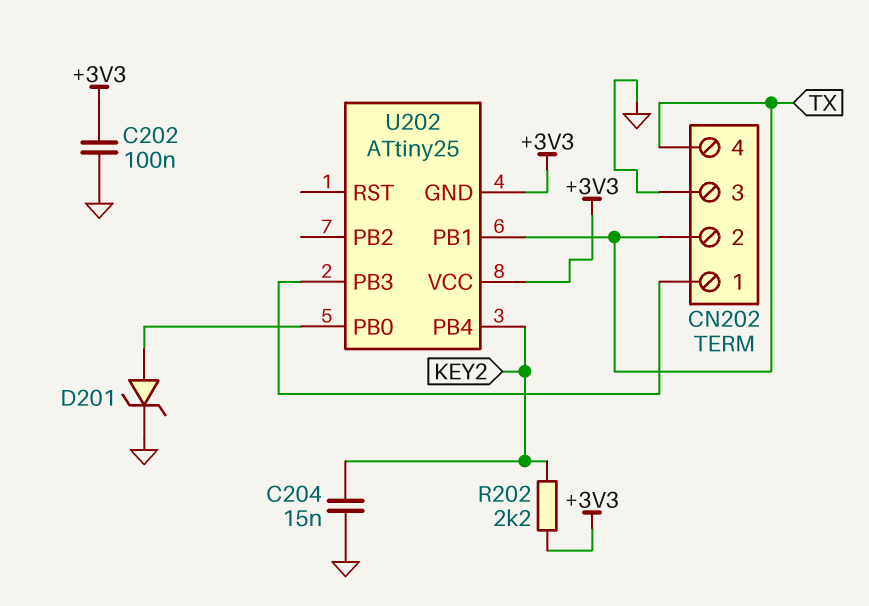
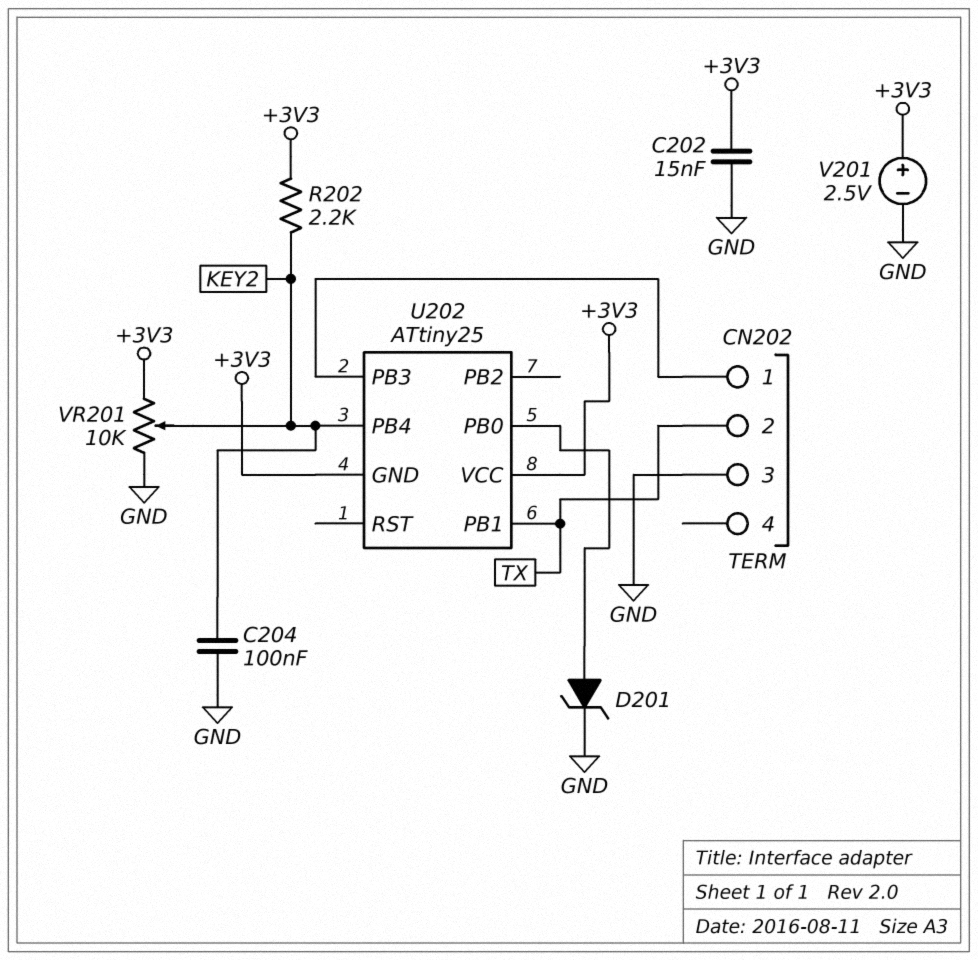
C202: 100nF (+3V3, GND) -> 15nF (+3V3, GND)
C204: 15nF (GND, KEY2) -> 100nF (GND, KEY2)
CN202 pin 4: TX -> none
V201: none -> 2.5V (plus +3V3, minus GND)
VR201: none -> 10k (+3V3, GND, wiper KEY2)

